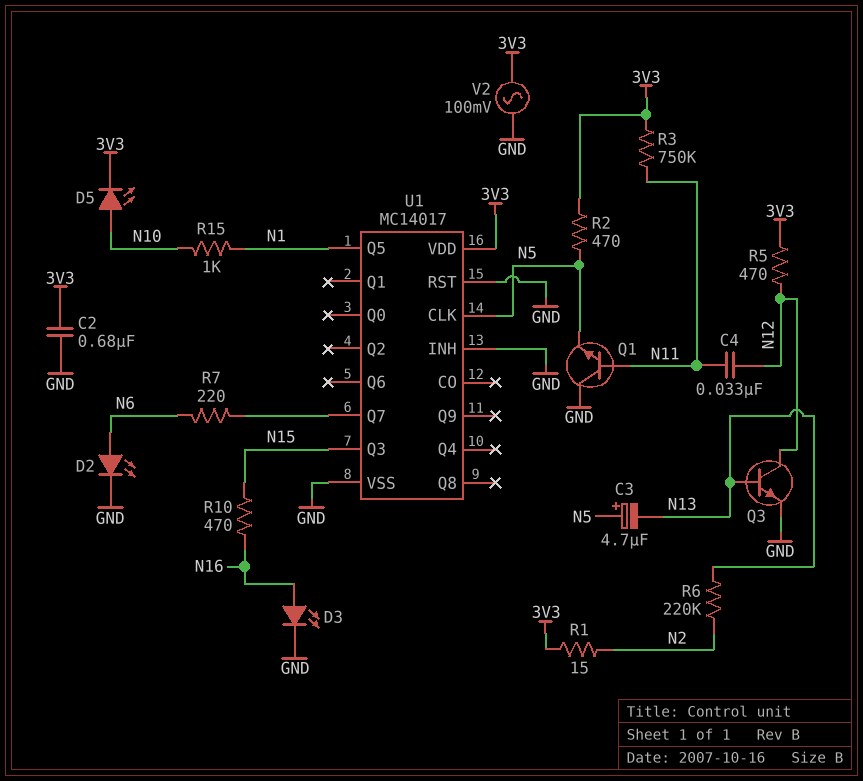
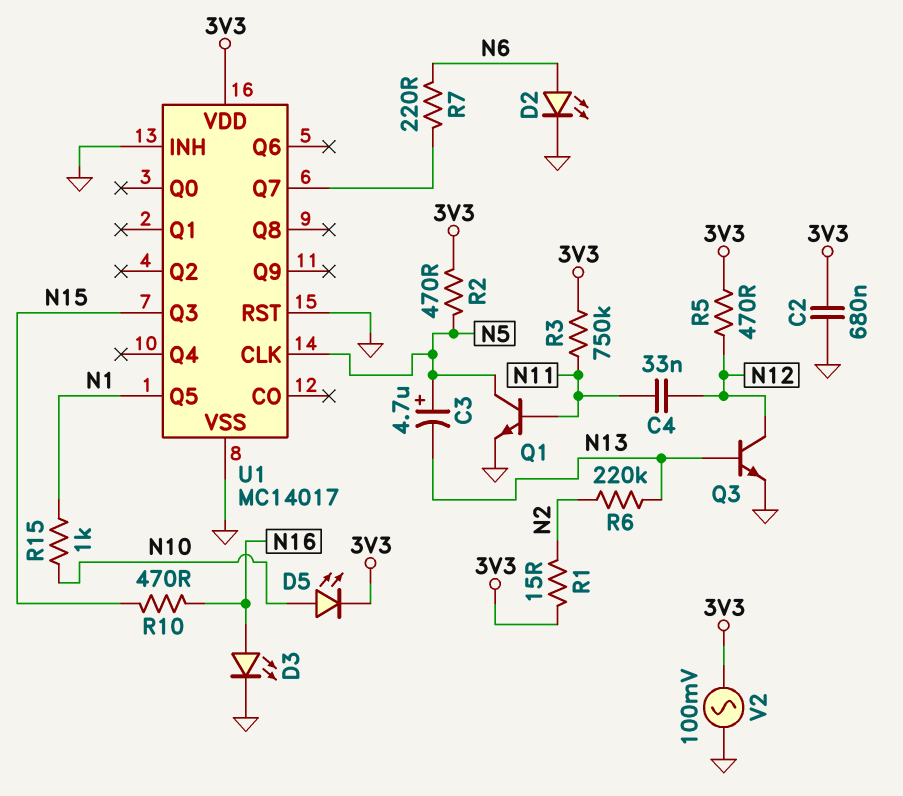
Q1: NPN (B N11, C GND, E N5) -> NPN (B N11, C N5, E GND)

